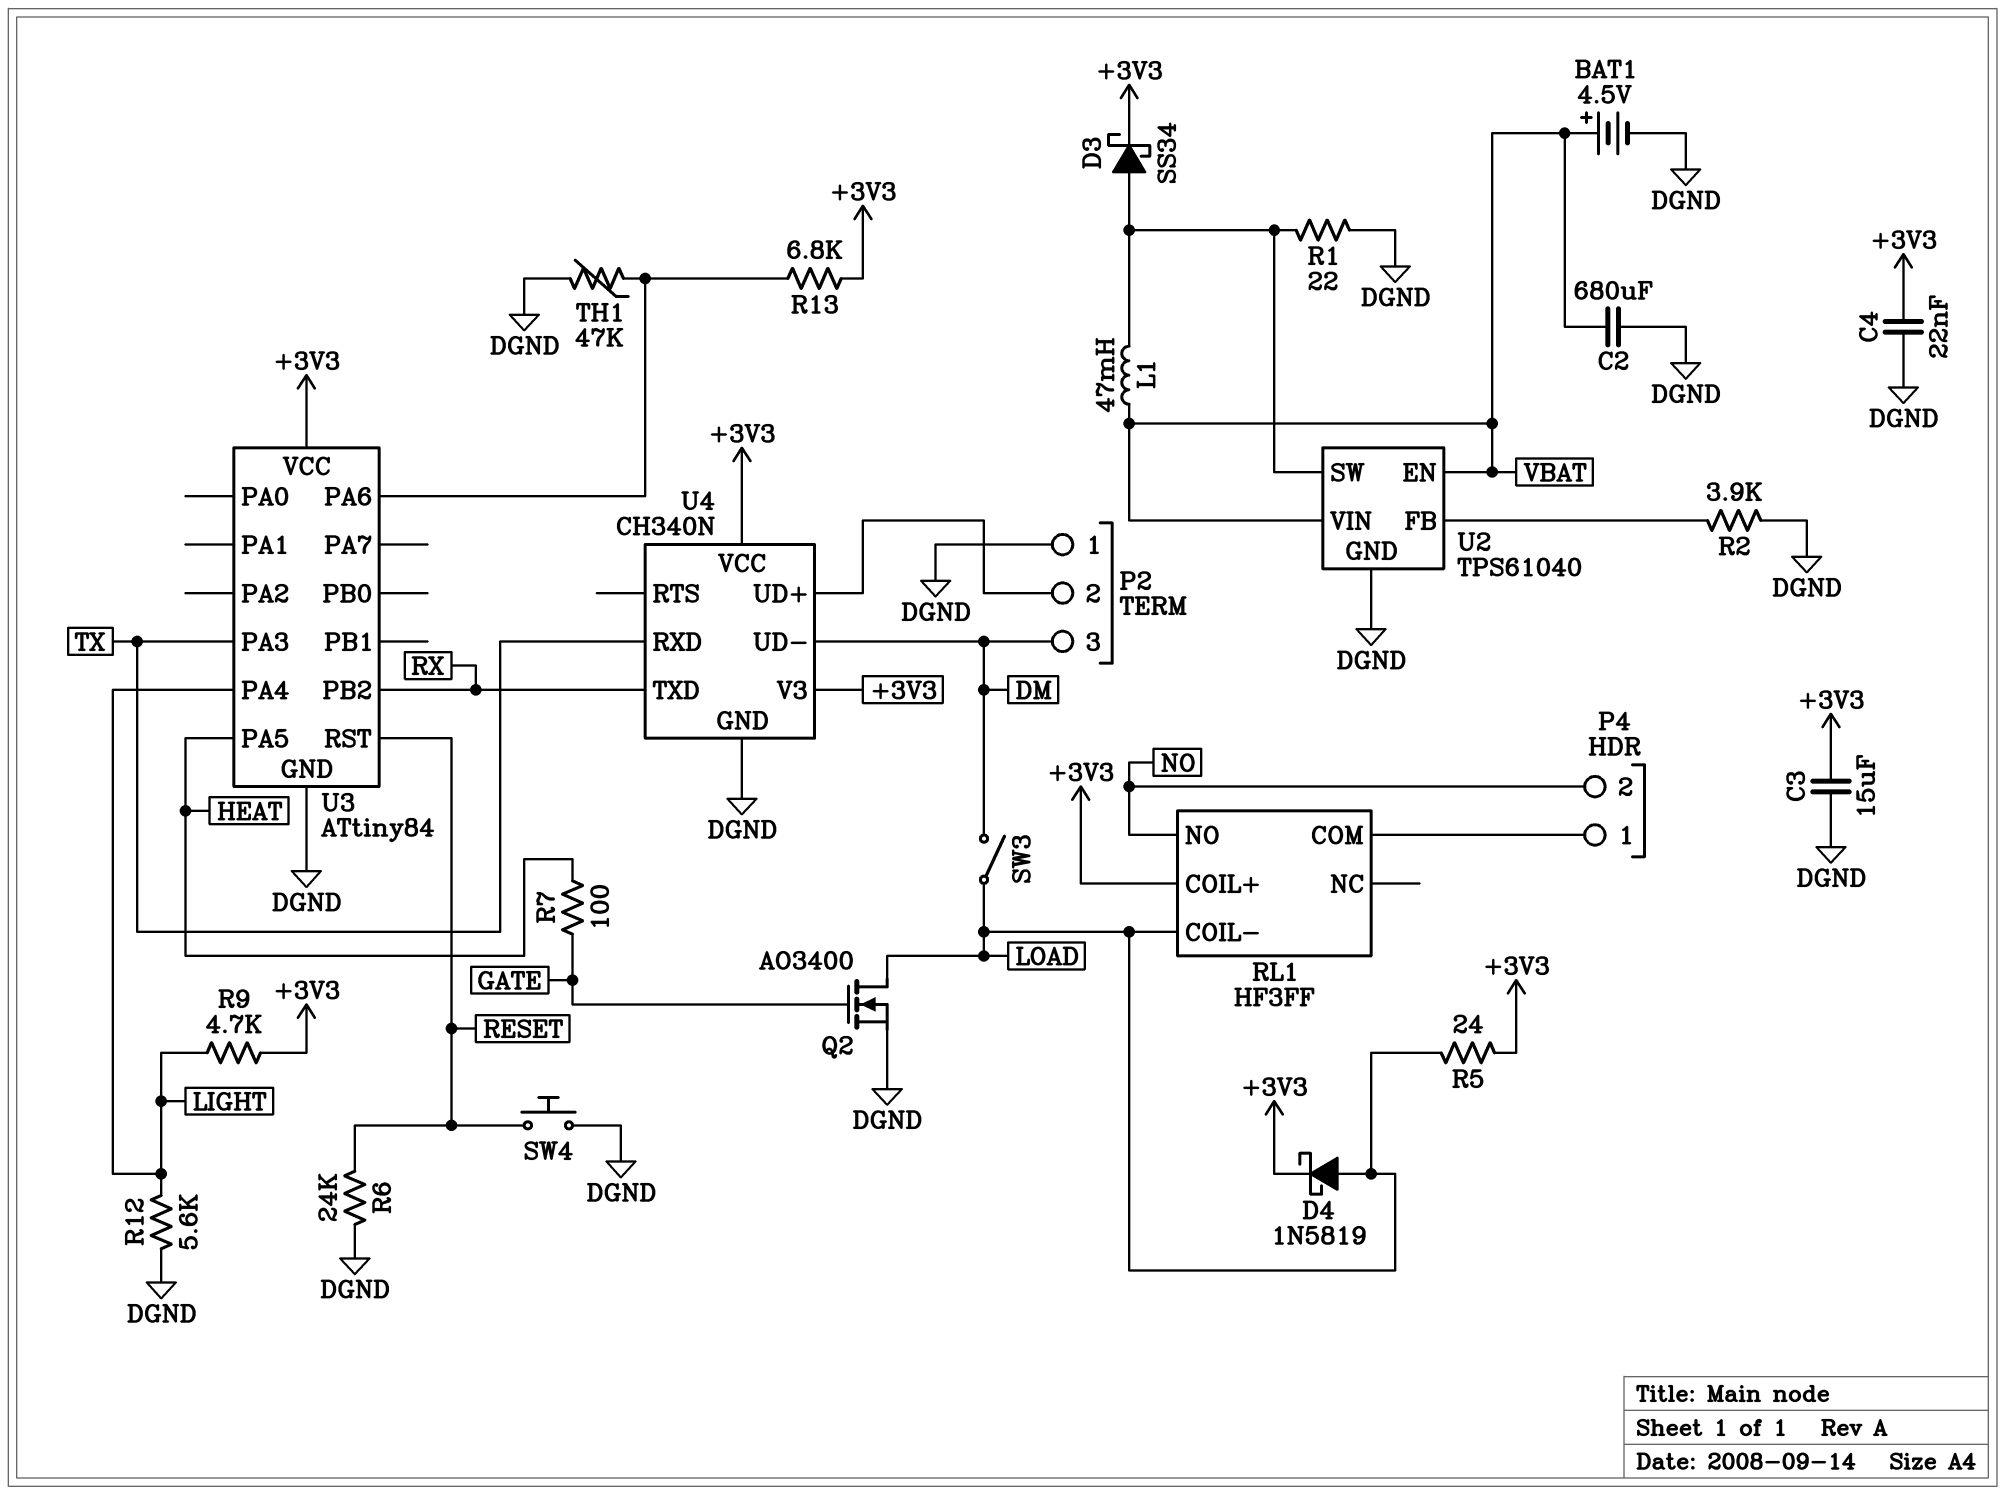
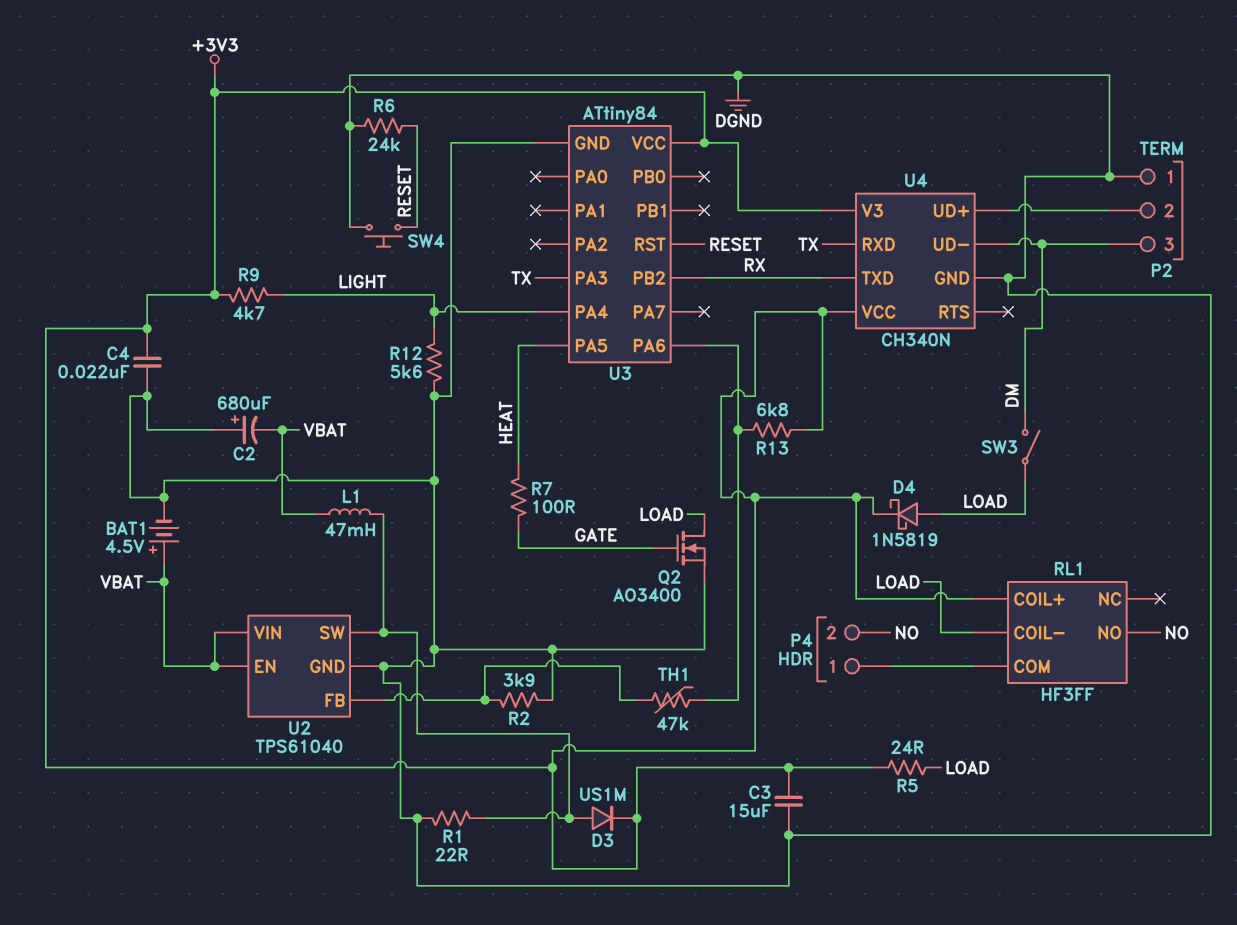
C2: 680uF (DGND, VBAT) -> 680uF (plus DGND, minus VBAT)
D3: schottky SS34 (A U2/SW, K +3V3) -> diode US1M (A U2/SW, K +3V3)
TH1: 47k (DGND, U3/PA6) -> 47k (U2/FB, U3/PA6)

